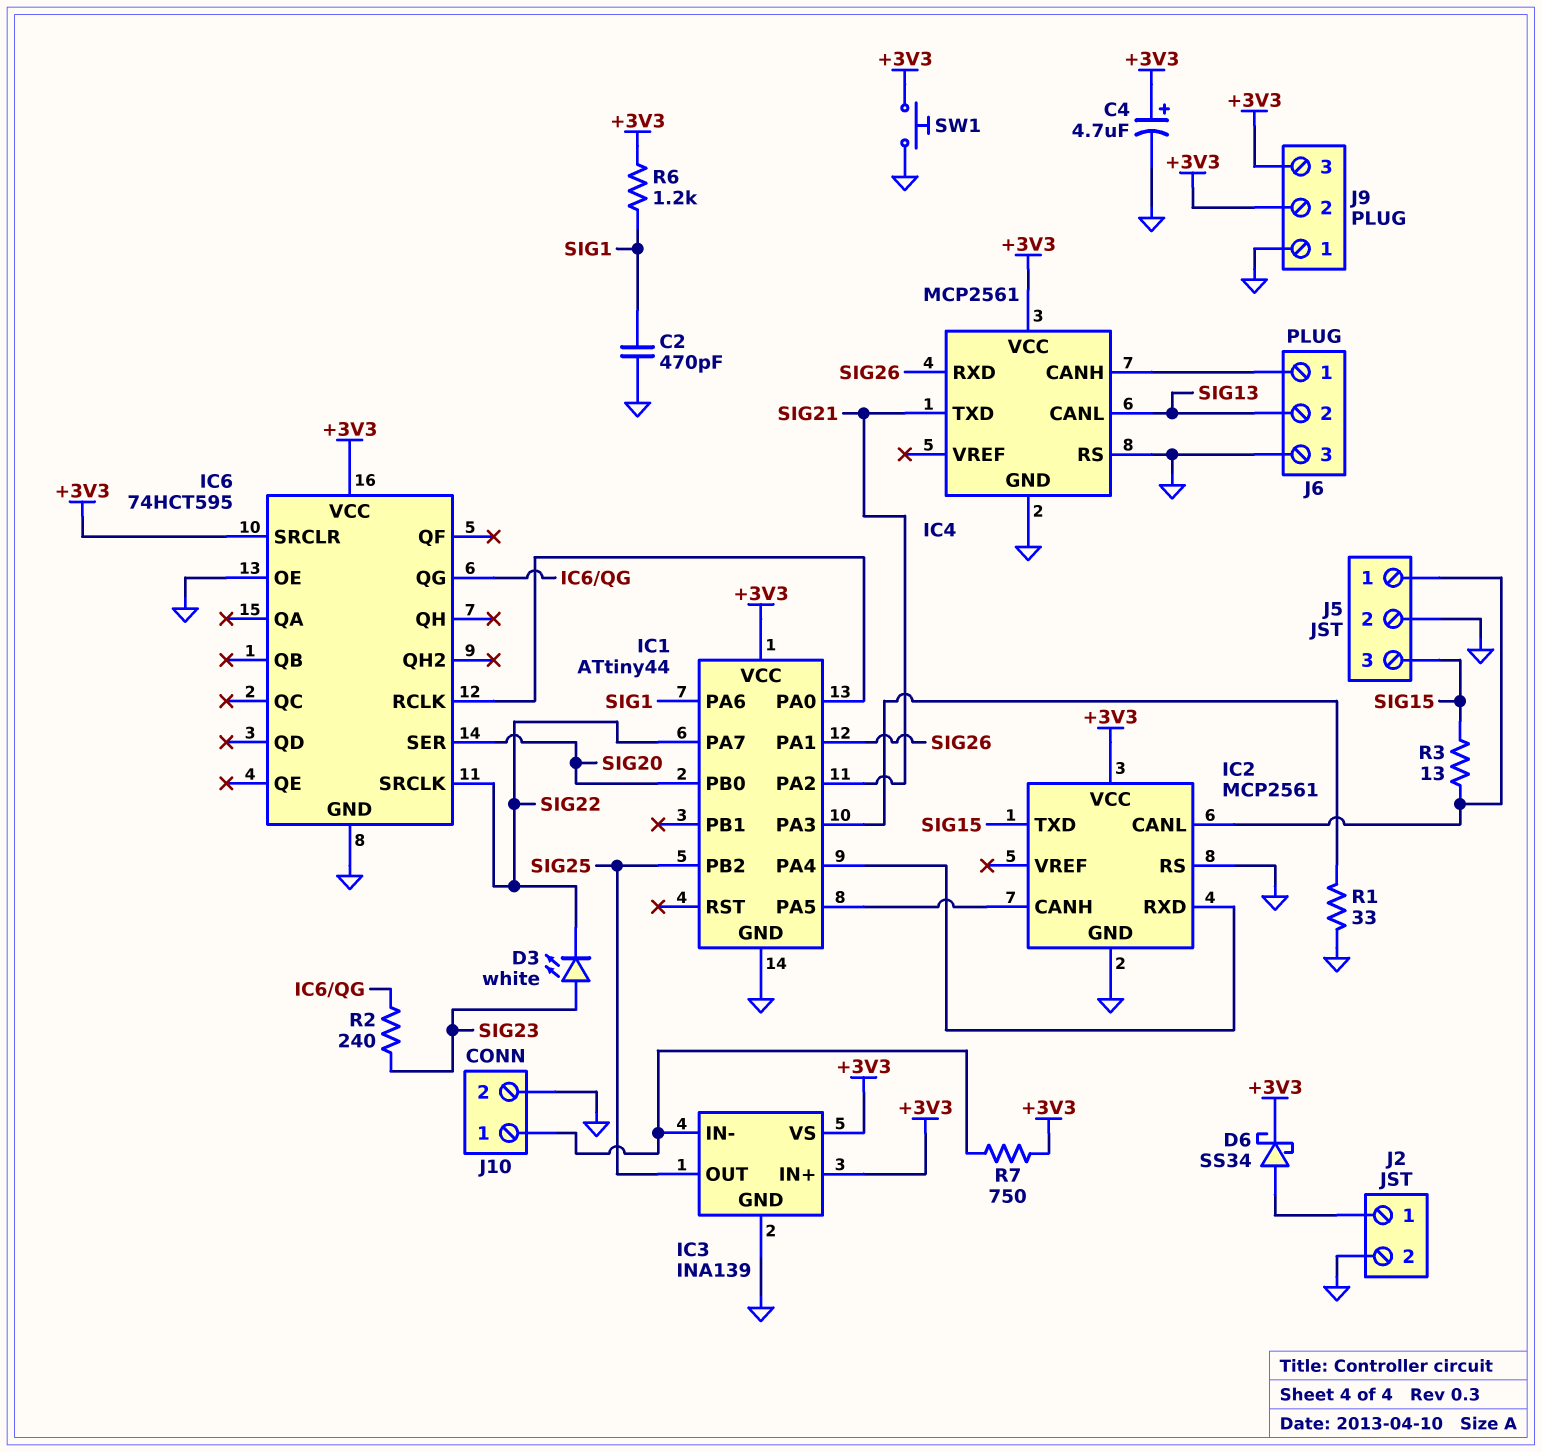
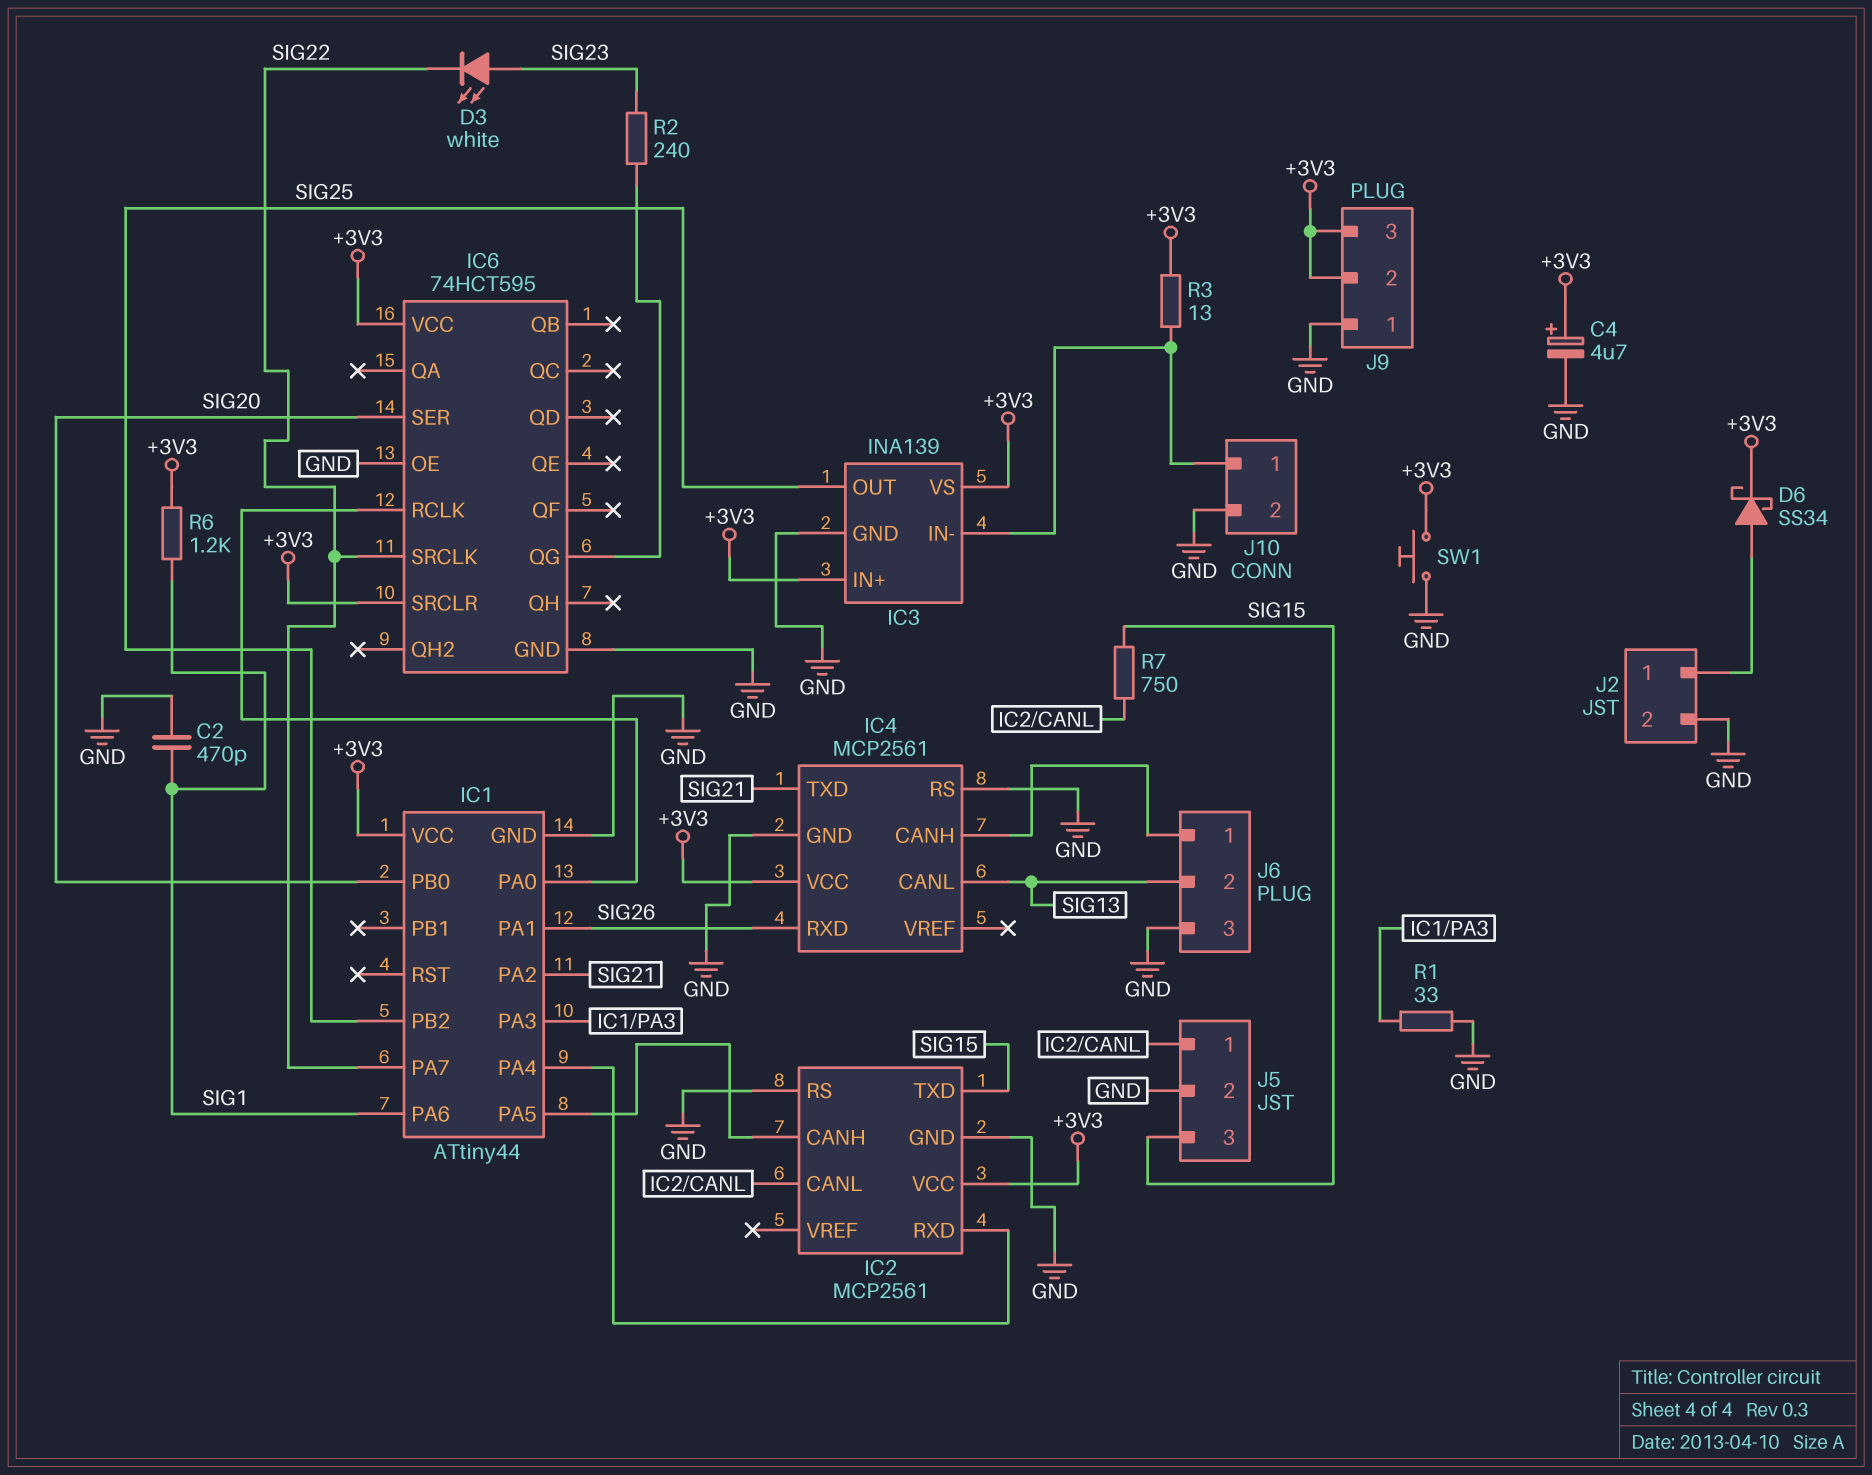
R3: 13 (IC2/CANL, SIG15) -> 13 (+3V3, IC3/IN-)
R7: 750 (+3V3, IC3/IN-) -> 750 (IC2/CANL, SIG15)

